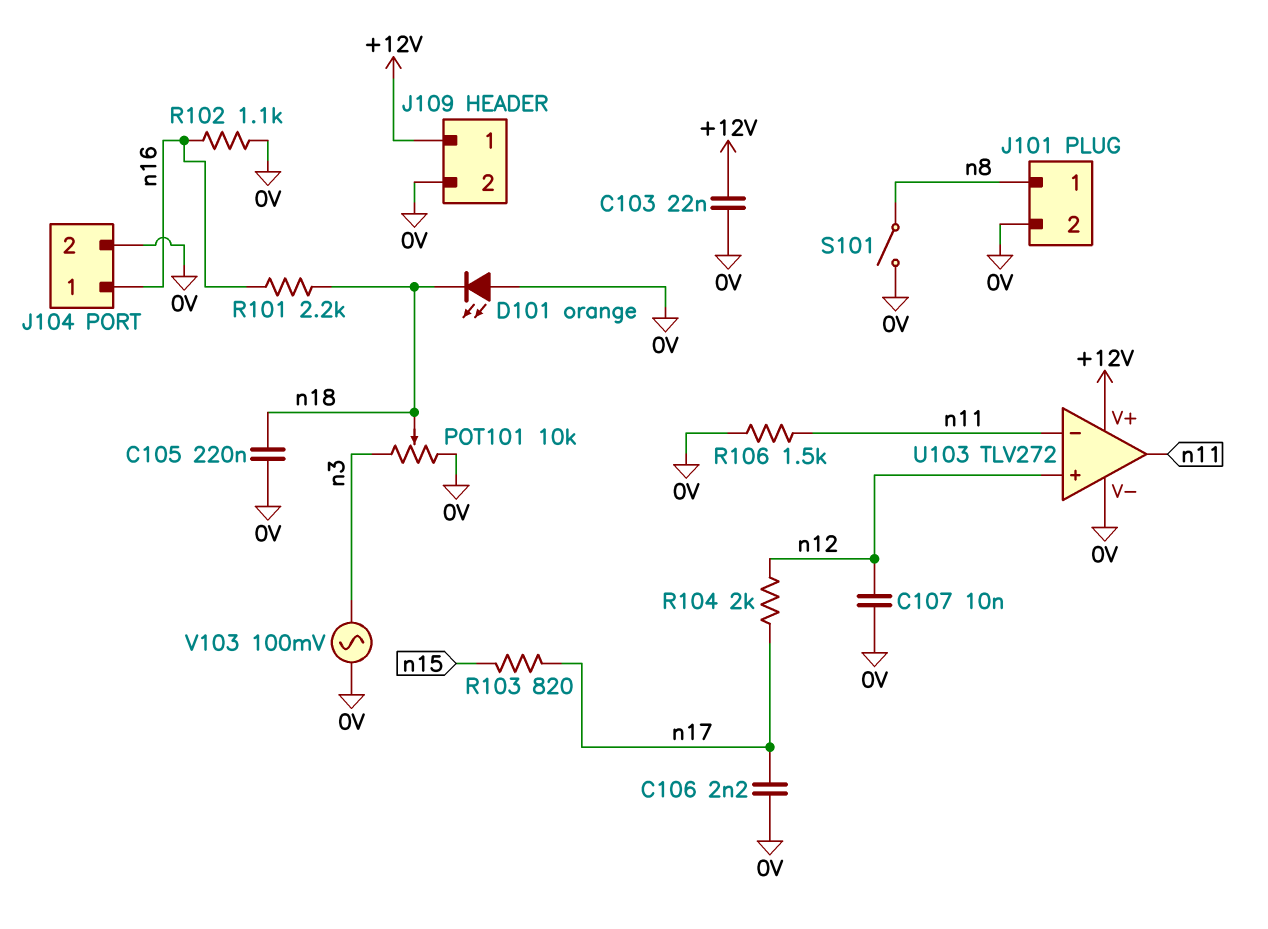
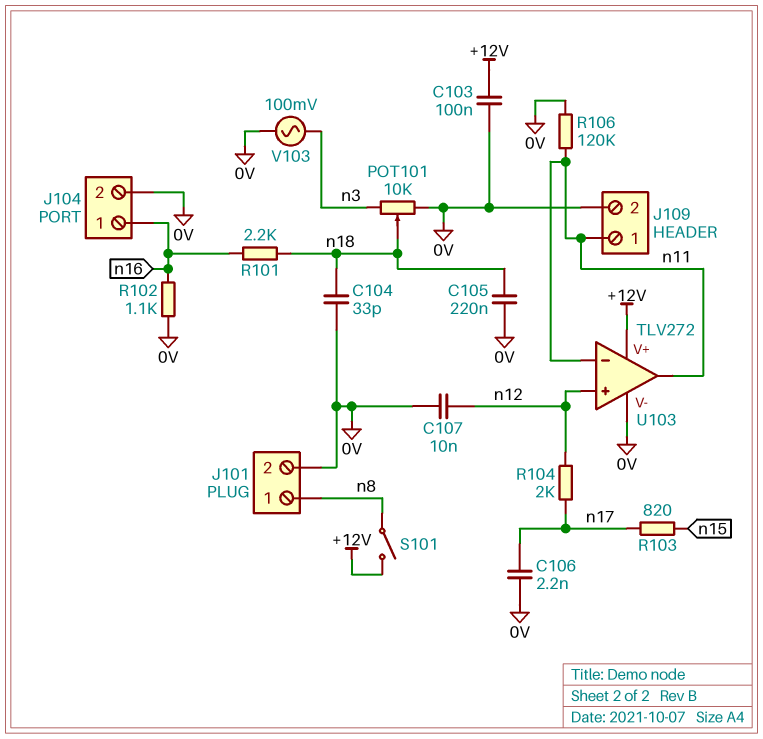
C103: 22nF (+12V, 0V) -> 100nF (+12V, 0V)
C104: none -> 33pF (0V, n18)
D101: LED orange (A 0V, K n18) -> none
J109 pin 1: +12V -> n11
R106: 1.5k (0V, n11) -> 120k (0V, n11)
S101: switch (0V, n8) -> switch (+12V, n8)

